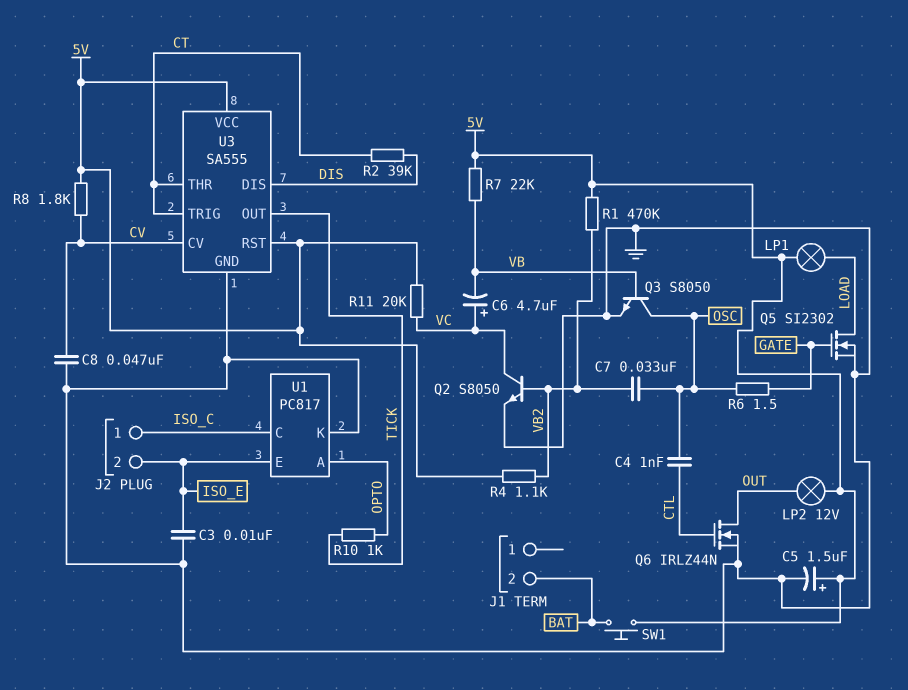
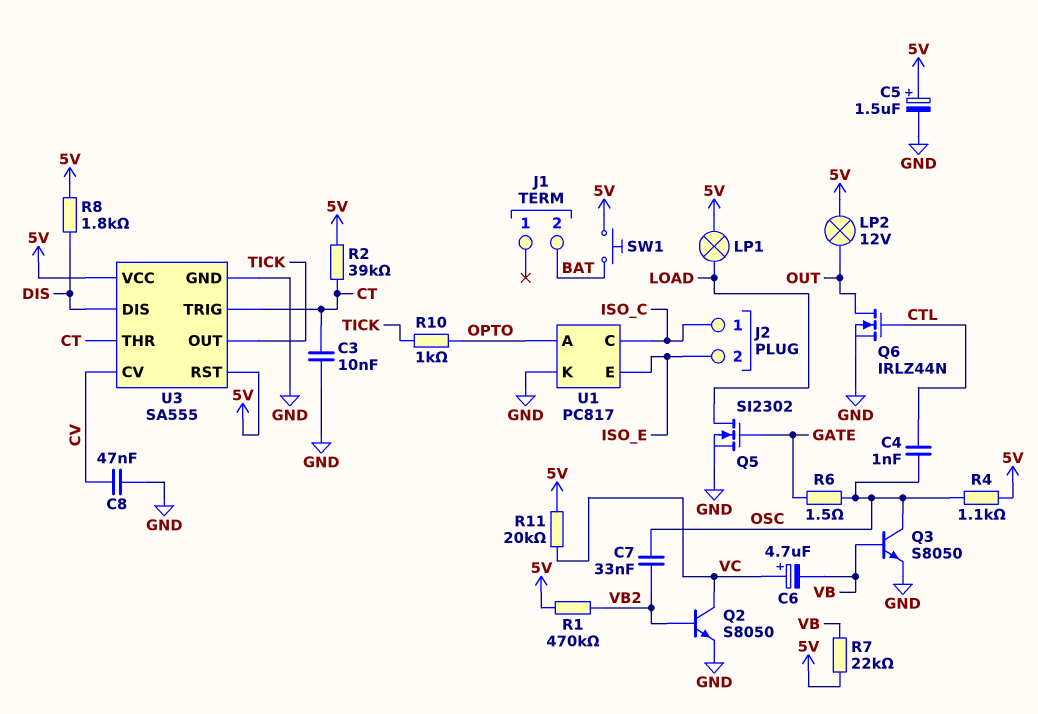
C3: 10nF (GND, ISO_E) -> 10nF (CT, GND)
R2: 39k (CT, DIS) -> 39k (5V, CT)
R4: 1.1k (5V, VB2) -> 1.1k (5V, OSC)
R8: 1.8k (5V, CV) -> 1.8k (5V, DIS)

